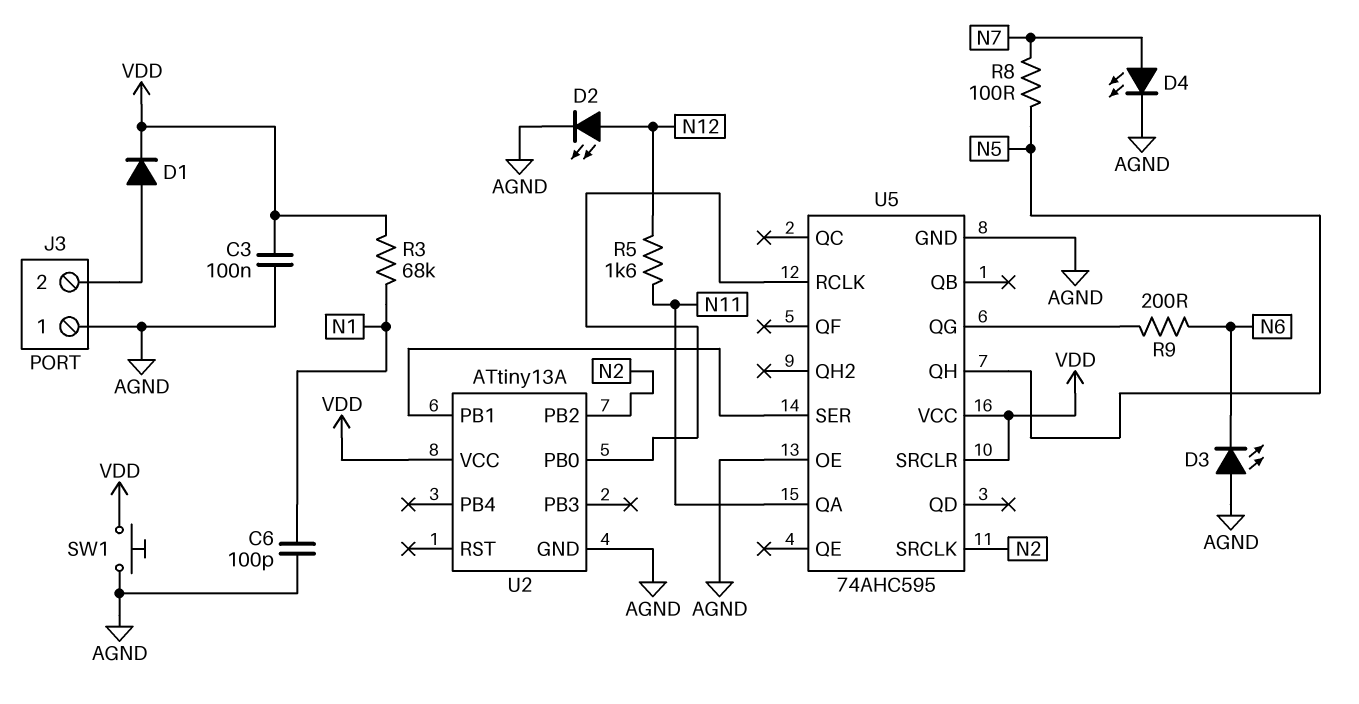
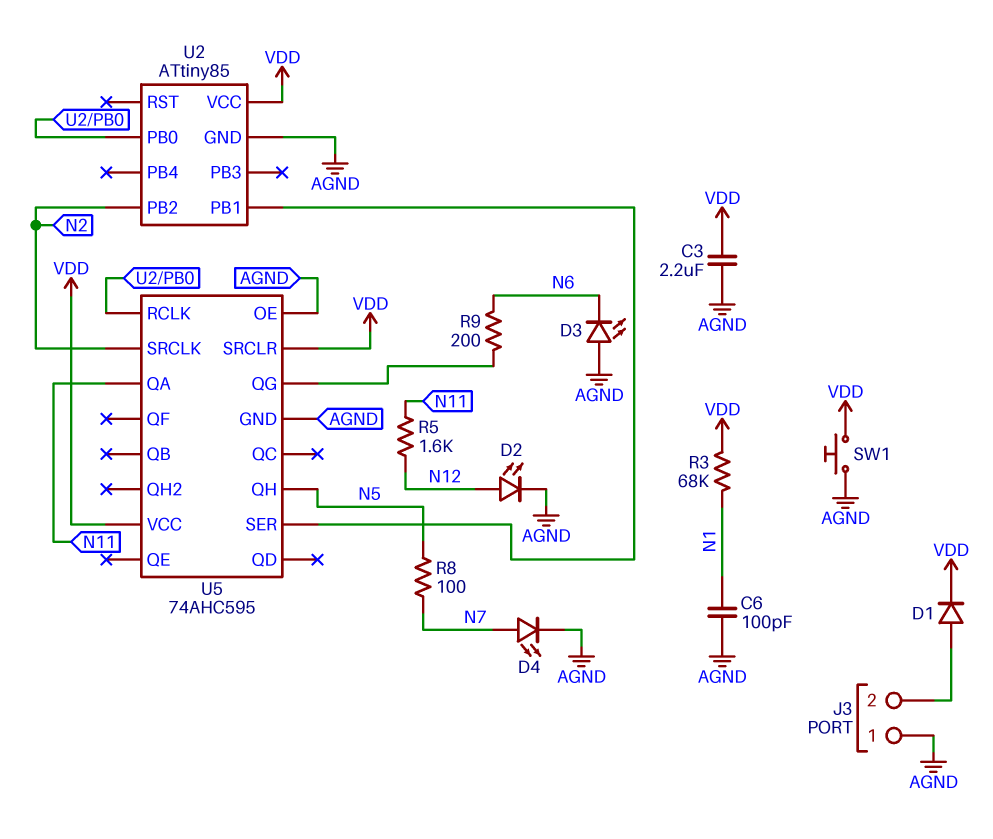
C3: 100nF (AGND, VDD) -> 2.2uF (AGND, VDD)
U2: ATtiny13A -> ATtiny85

